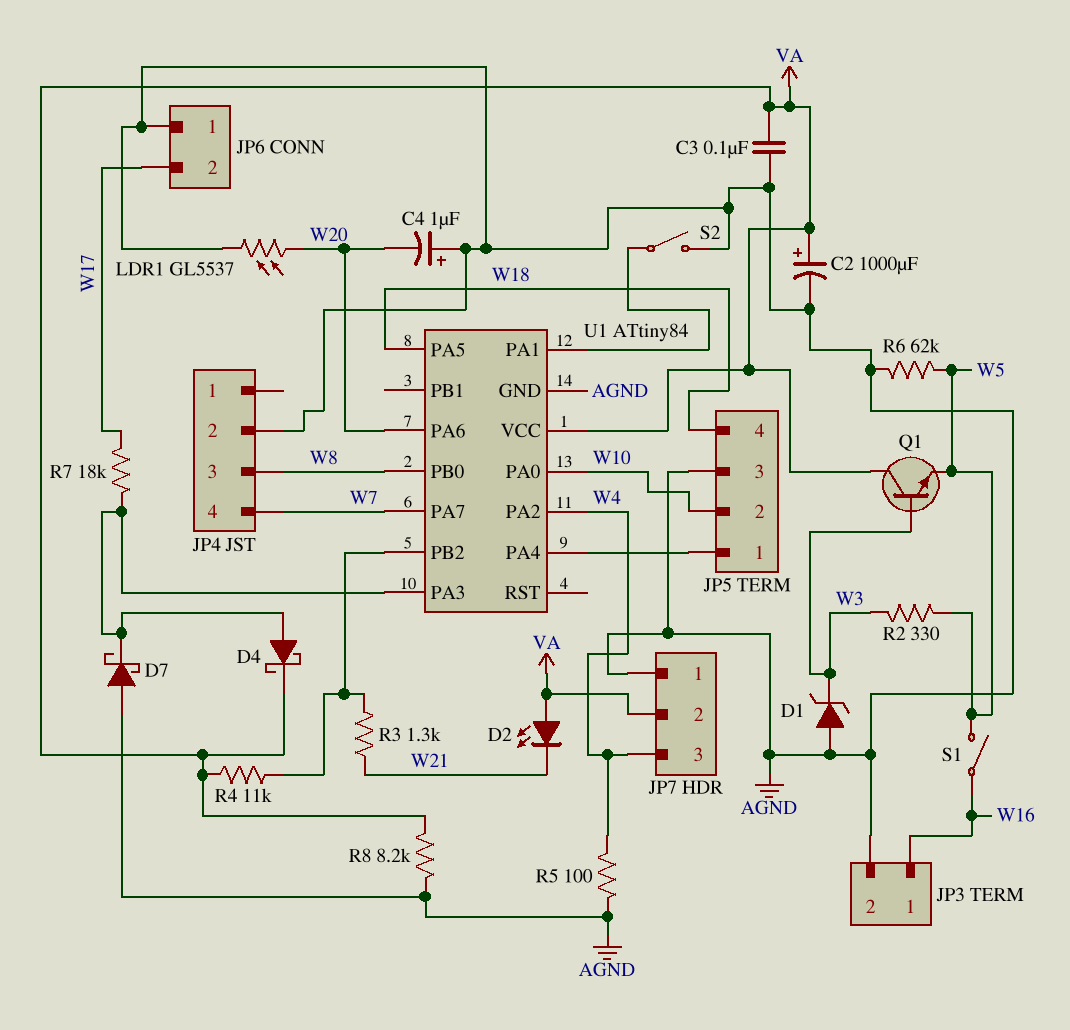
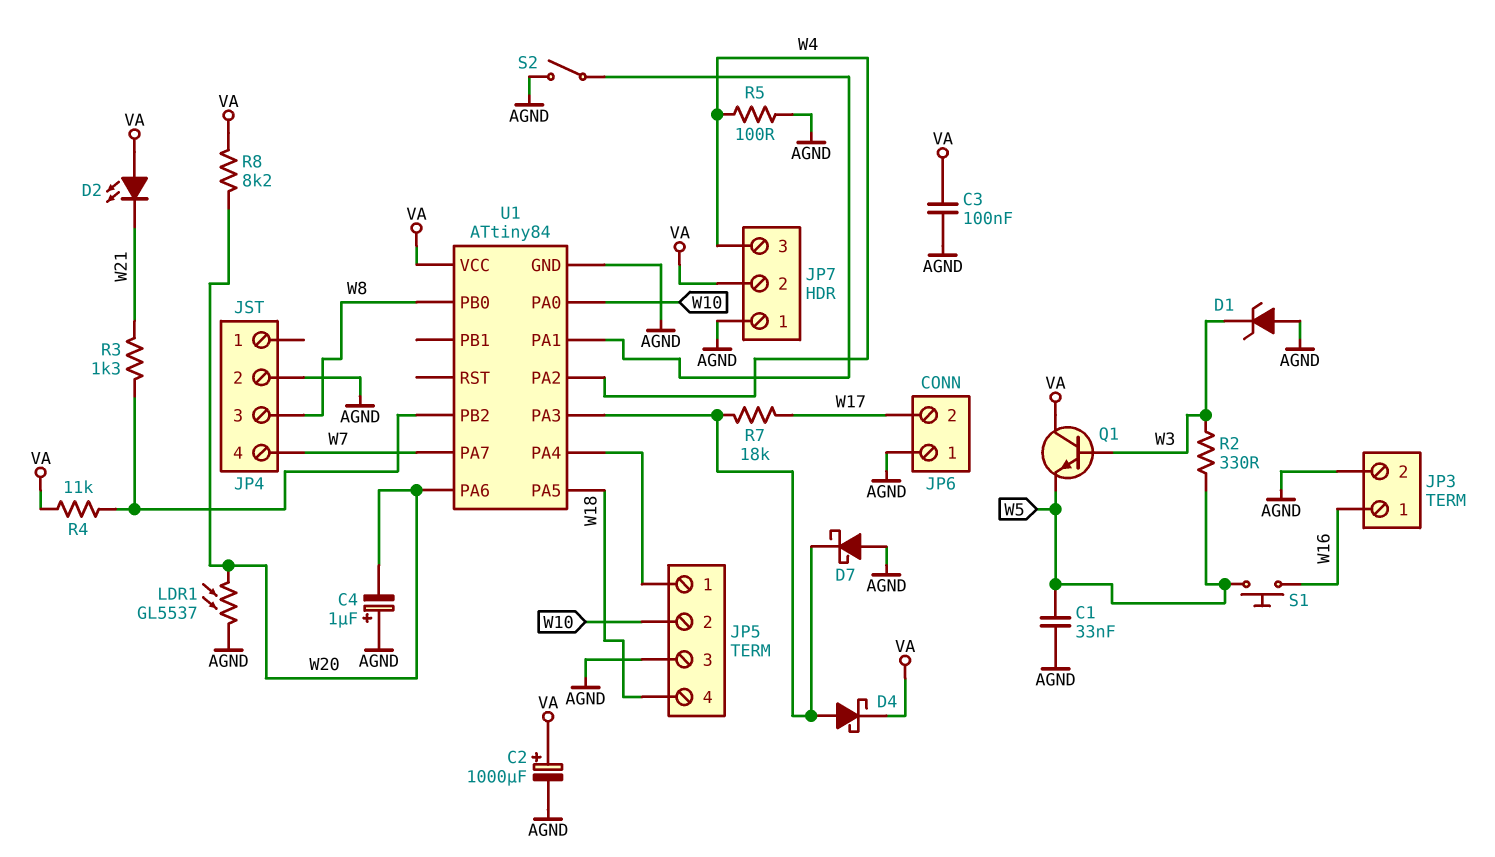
C1: none -> 33nF (AGND, W5)
R6: 62k (AGND, W5) -> none
R8: 8.2k (AGND, VA) -> 8.2k (VA, W20)
S1: switch (W5, W16) -> button (W5, W16)

